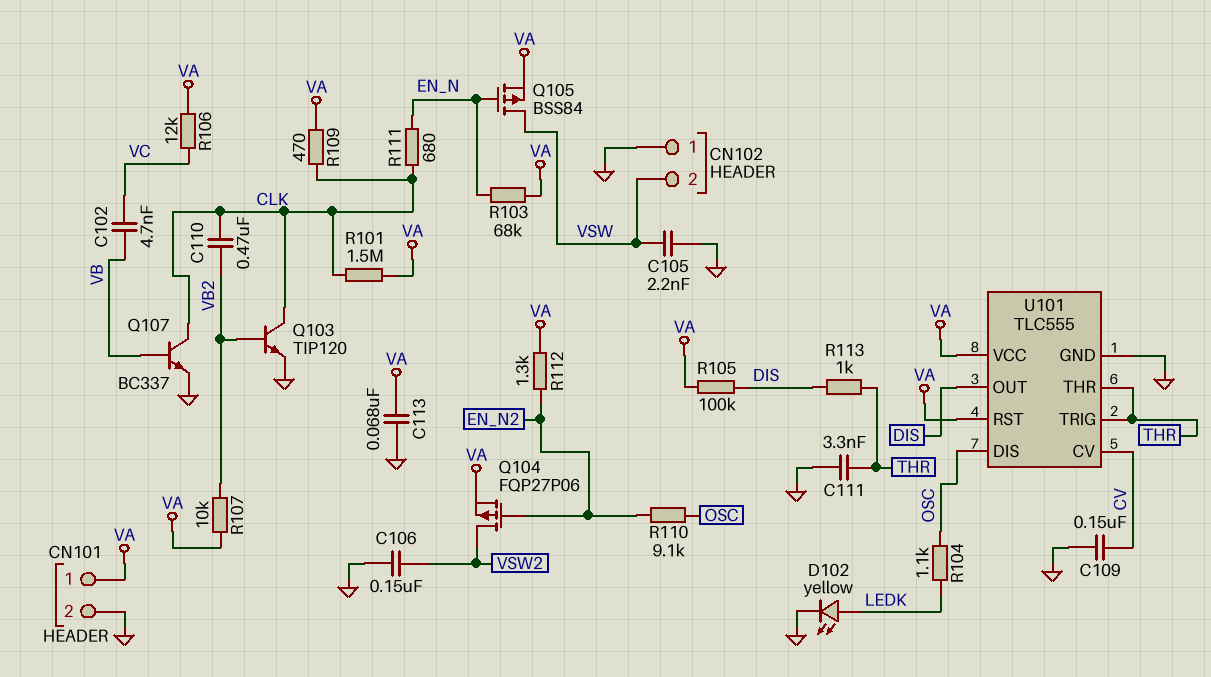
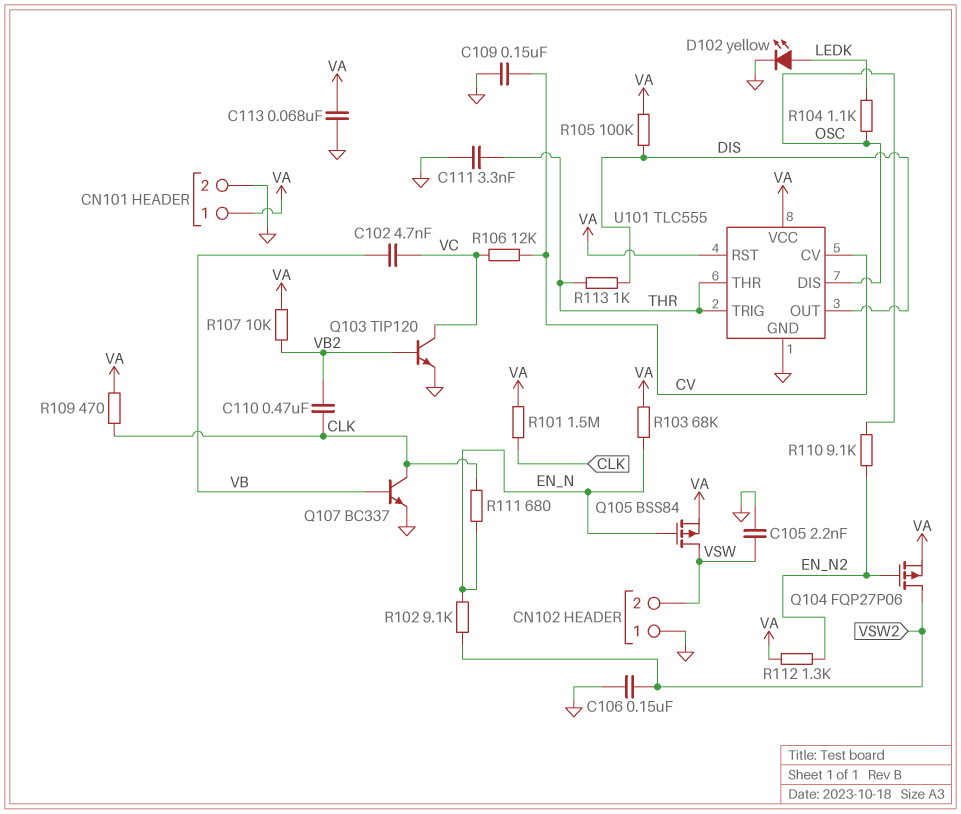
Q103: NPN TIP120 (B VB2, C CLK, E GND) -> NPN TIP120 (B VB2, C VC, E GND)
R102: none -> 9.1k (EN_N, VSW2)
R106: 12k (VA, VC) -> 12k (CV, VC)

